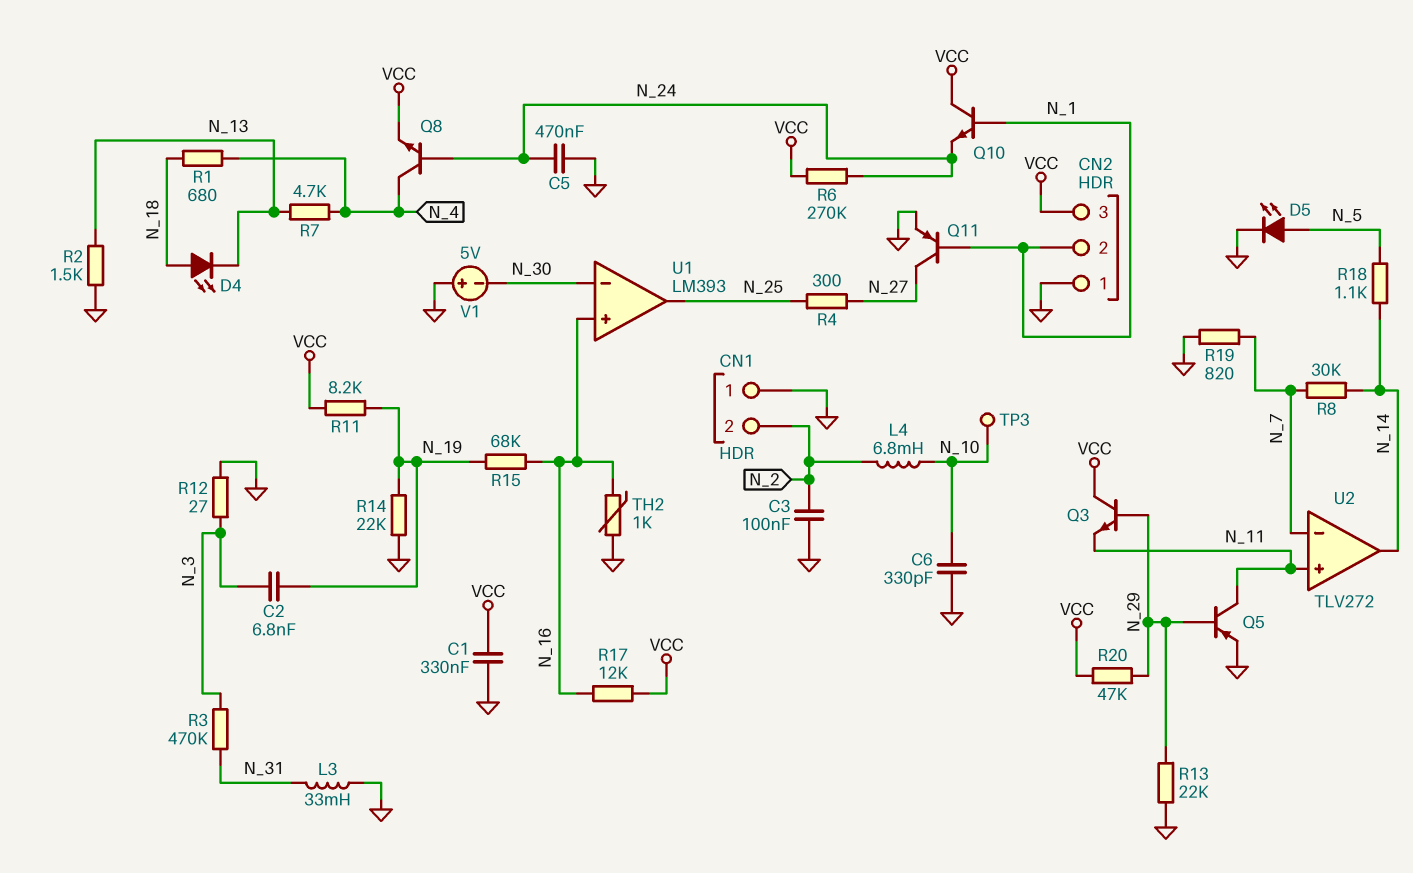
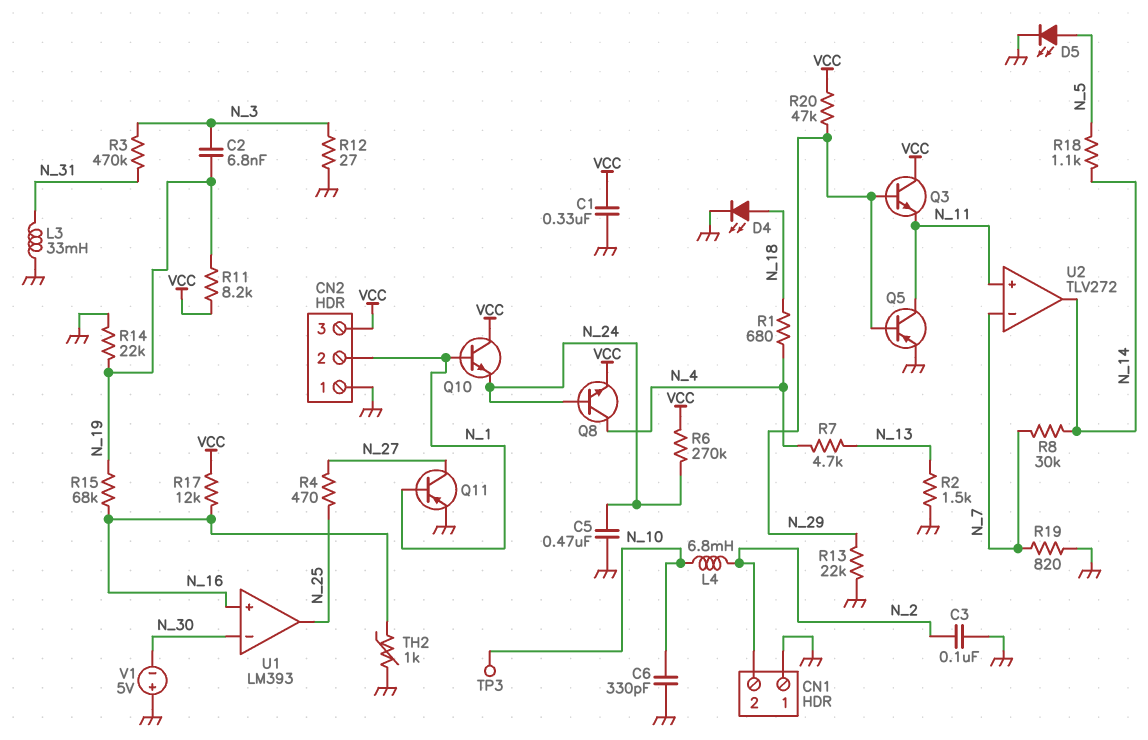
D4: LED (A N_18, K N_13) -> LED (A N_18, K GND)
R4: 300 (N_25, N_27) -> 470 (N_25, N_27)

